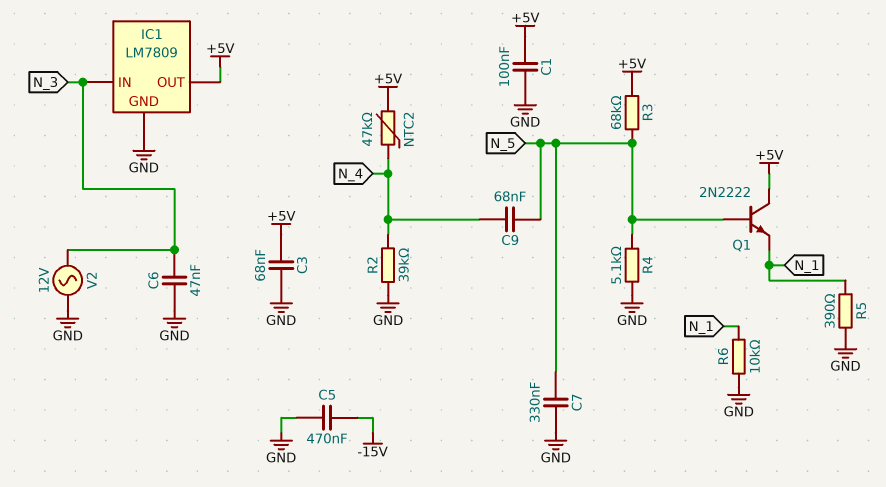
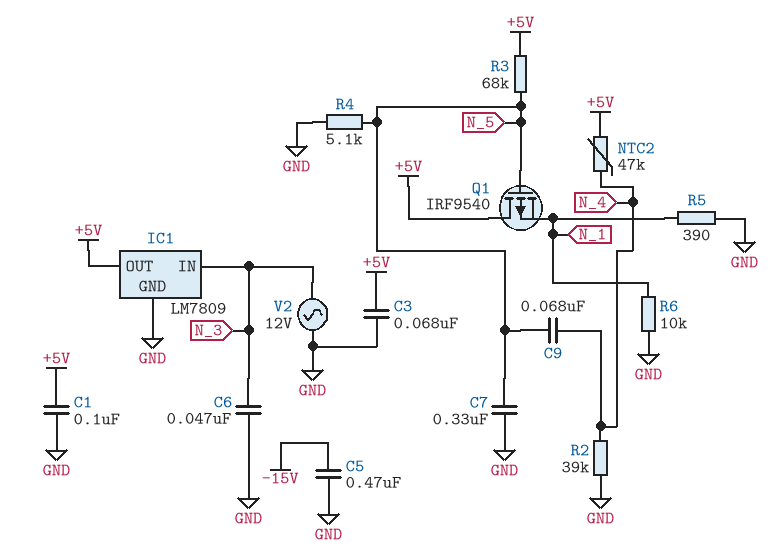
Q1: NPN 2N2222 (B N_5, C +5V, E N_1) -> PMOS IRF9540 (G N_5, D +5V, S N_1)

